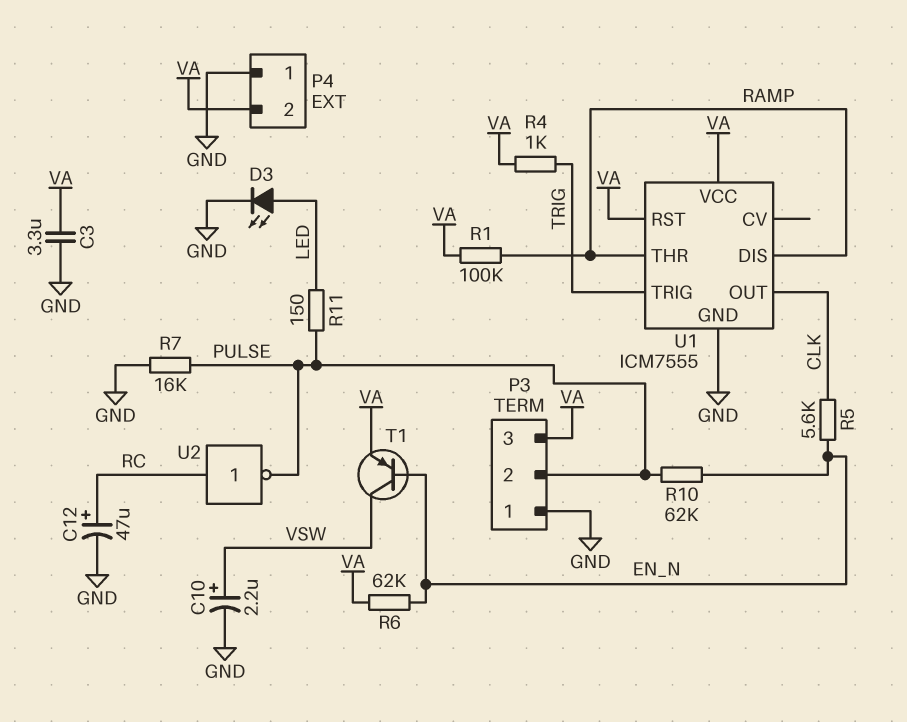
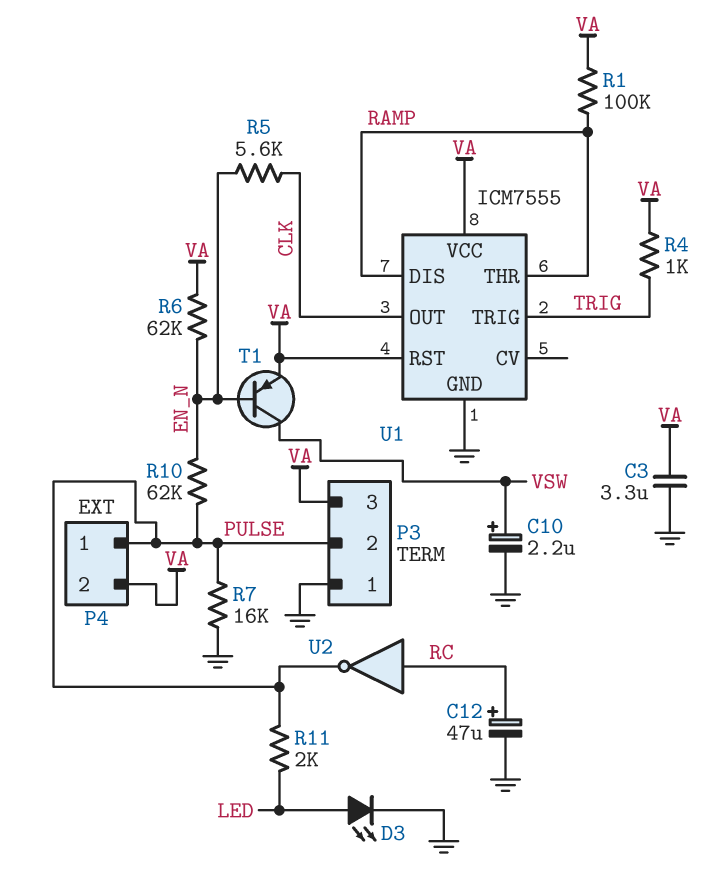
P4 pin 1: GND -> PULSE
R11: 150 (LED, PULSE) -> 2k (LED, PULSE)

